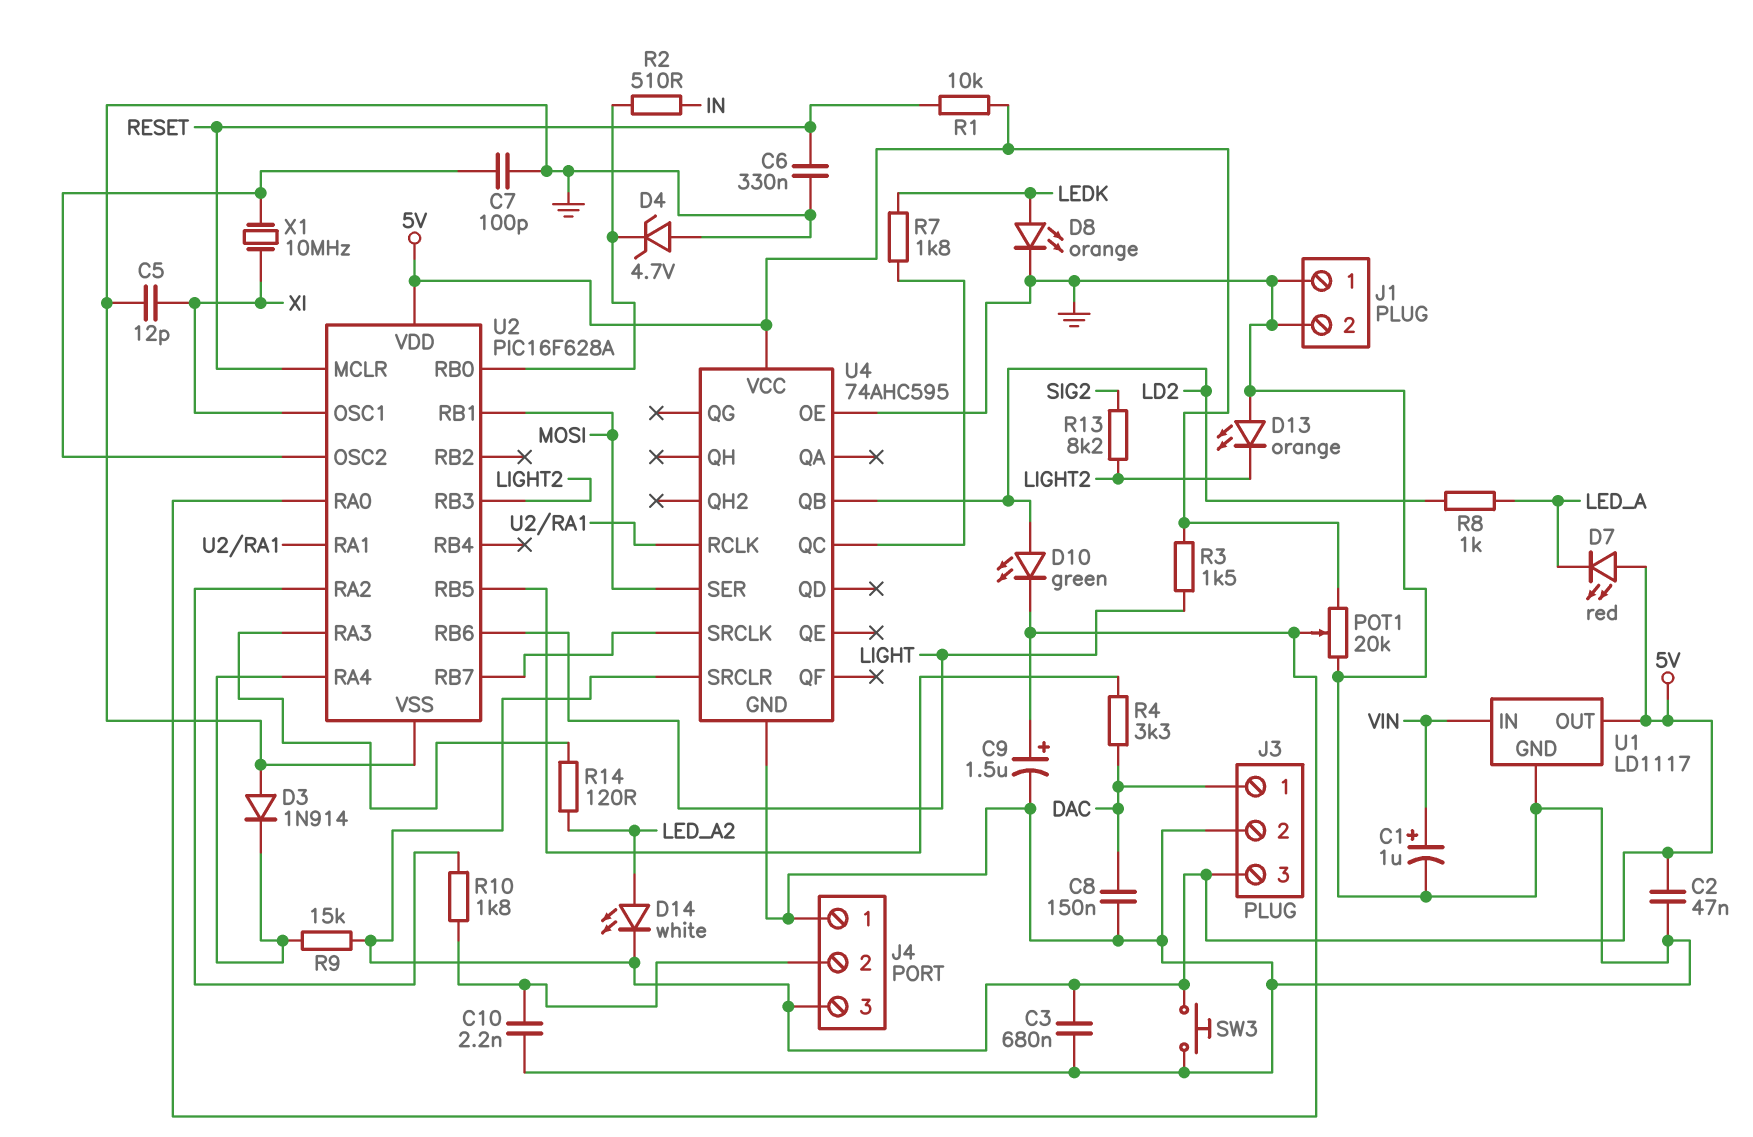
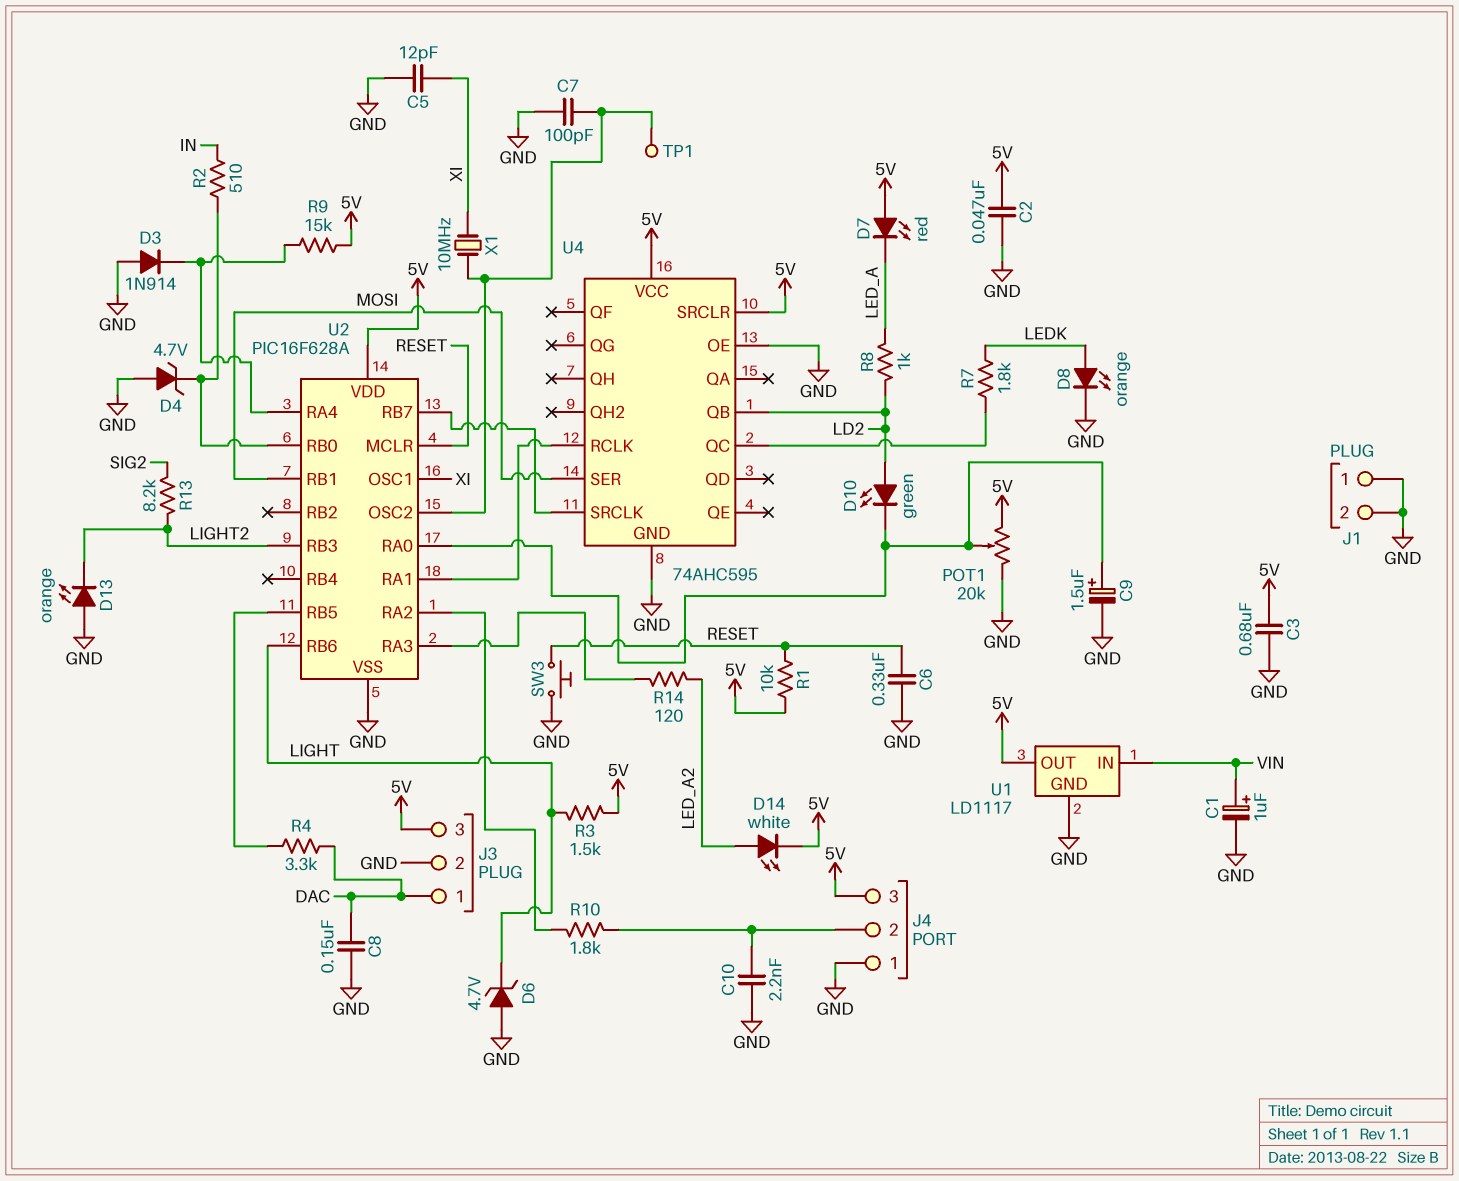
D6: none -> zener 4.7V (A GND, K LIGHT)
SW3: button (5V, GND) -> button (GND, RESET)
TP1: none -> test point (U2/OSC2)

